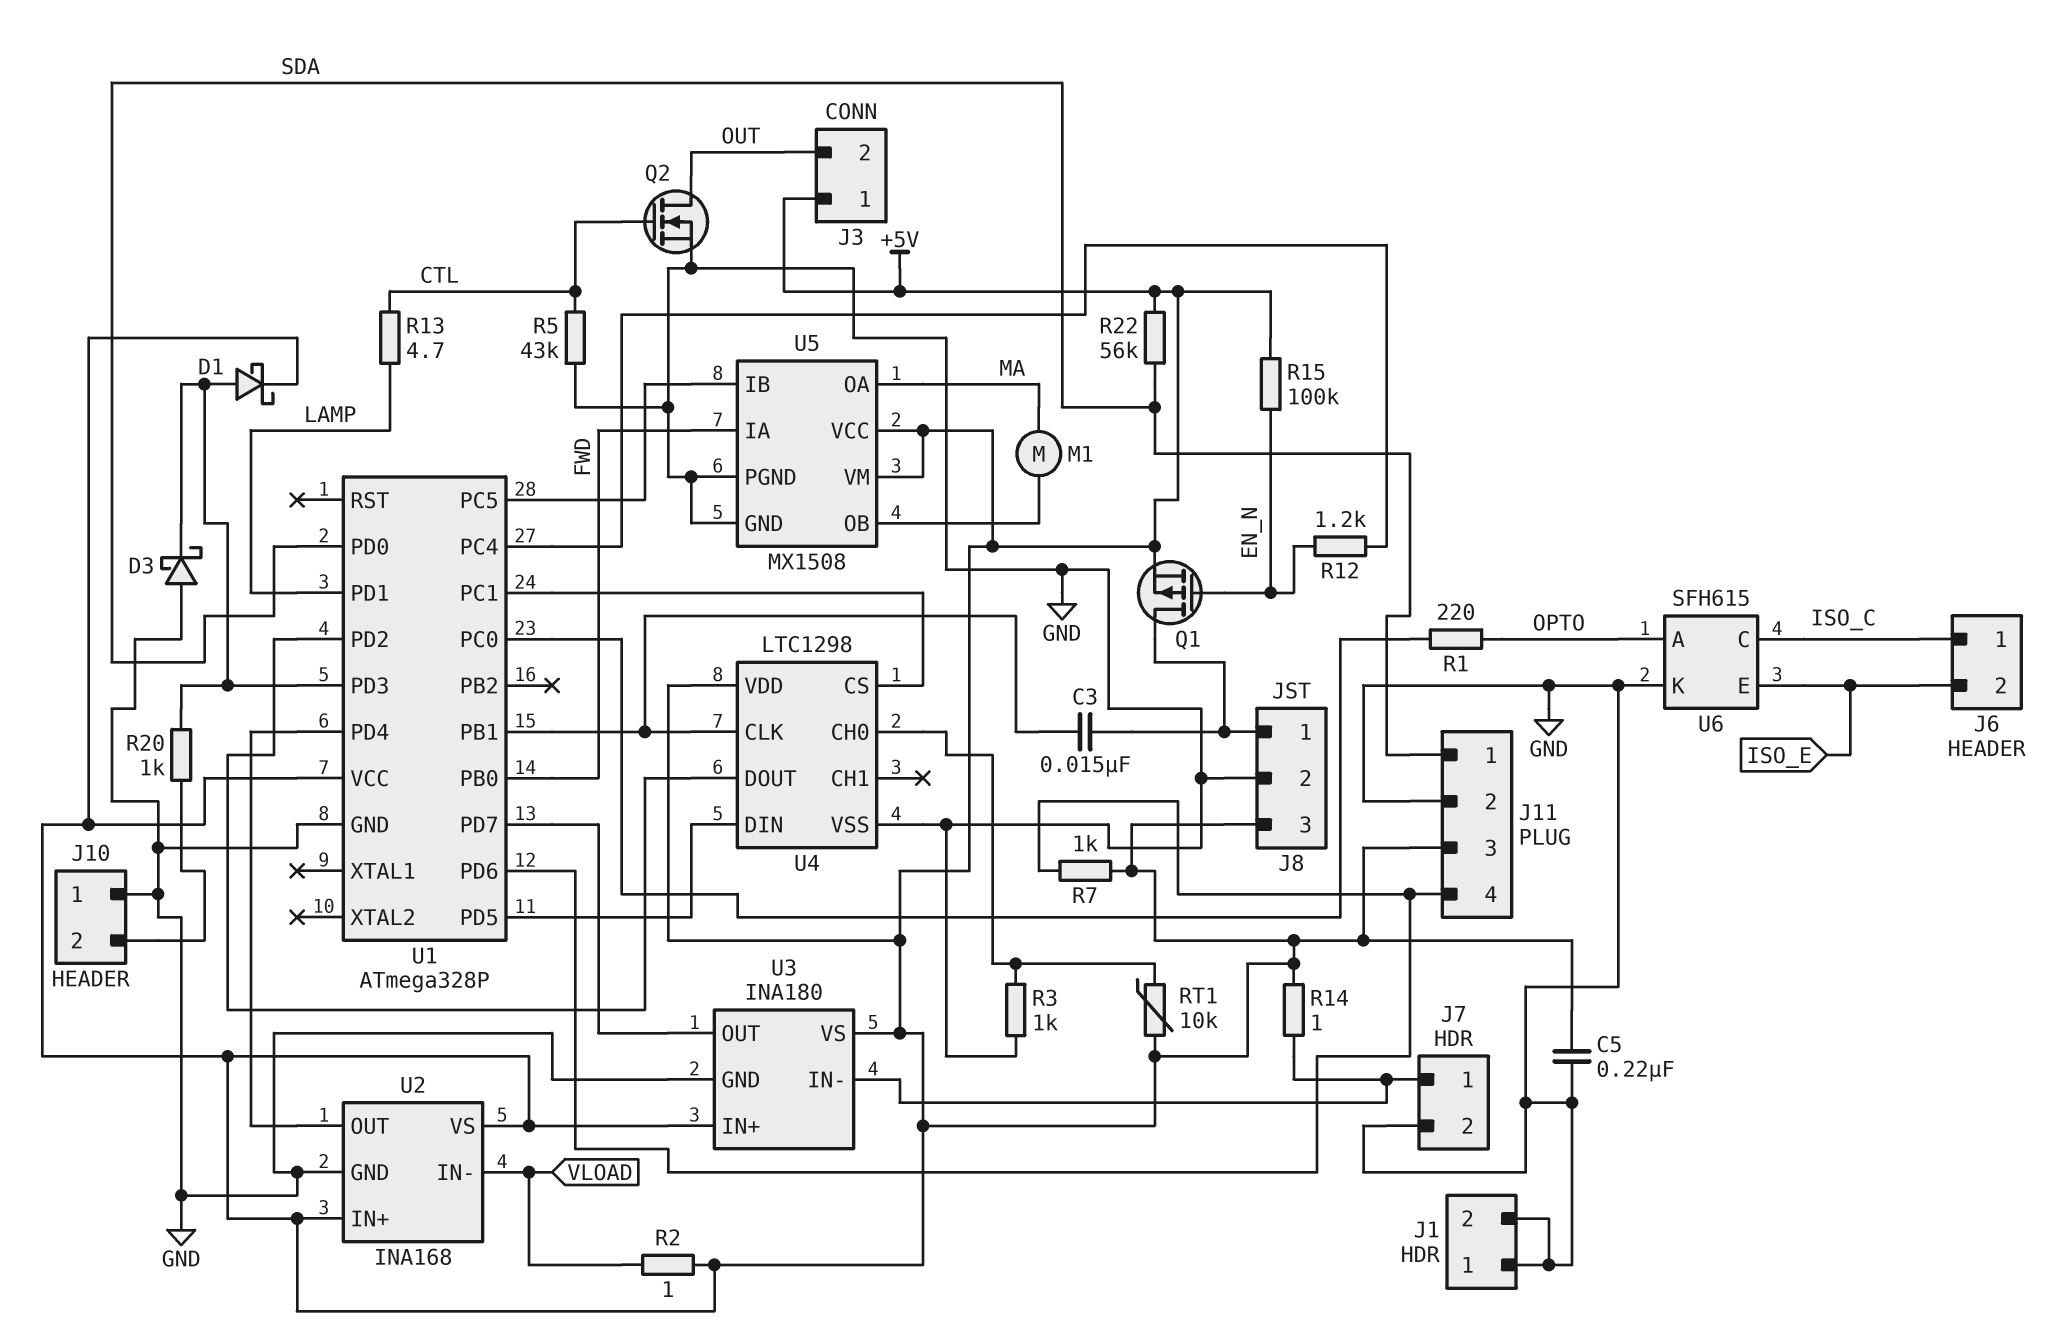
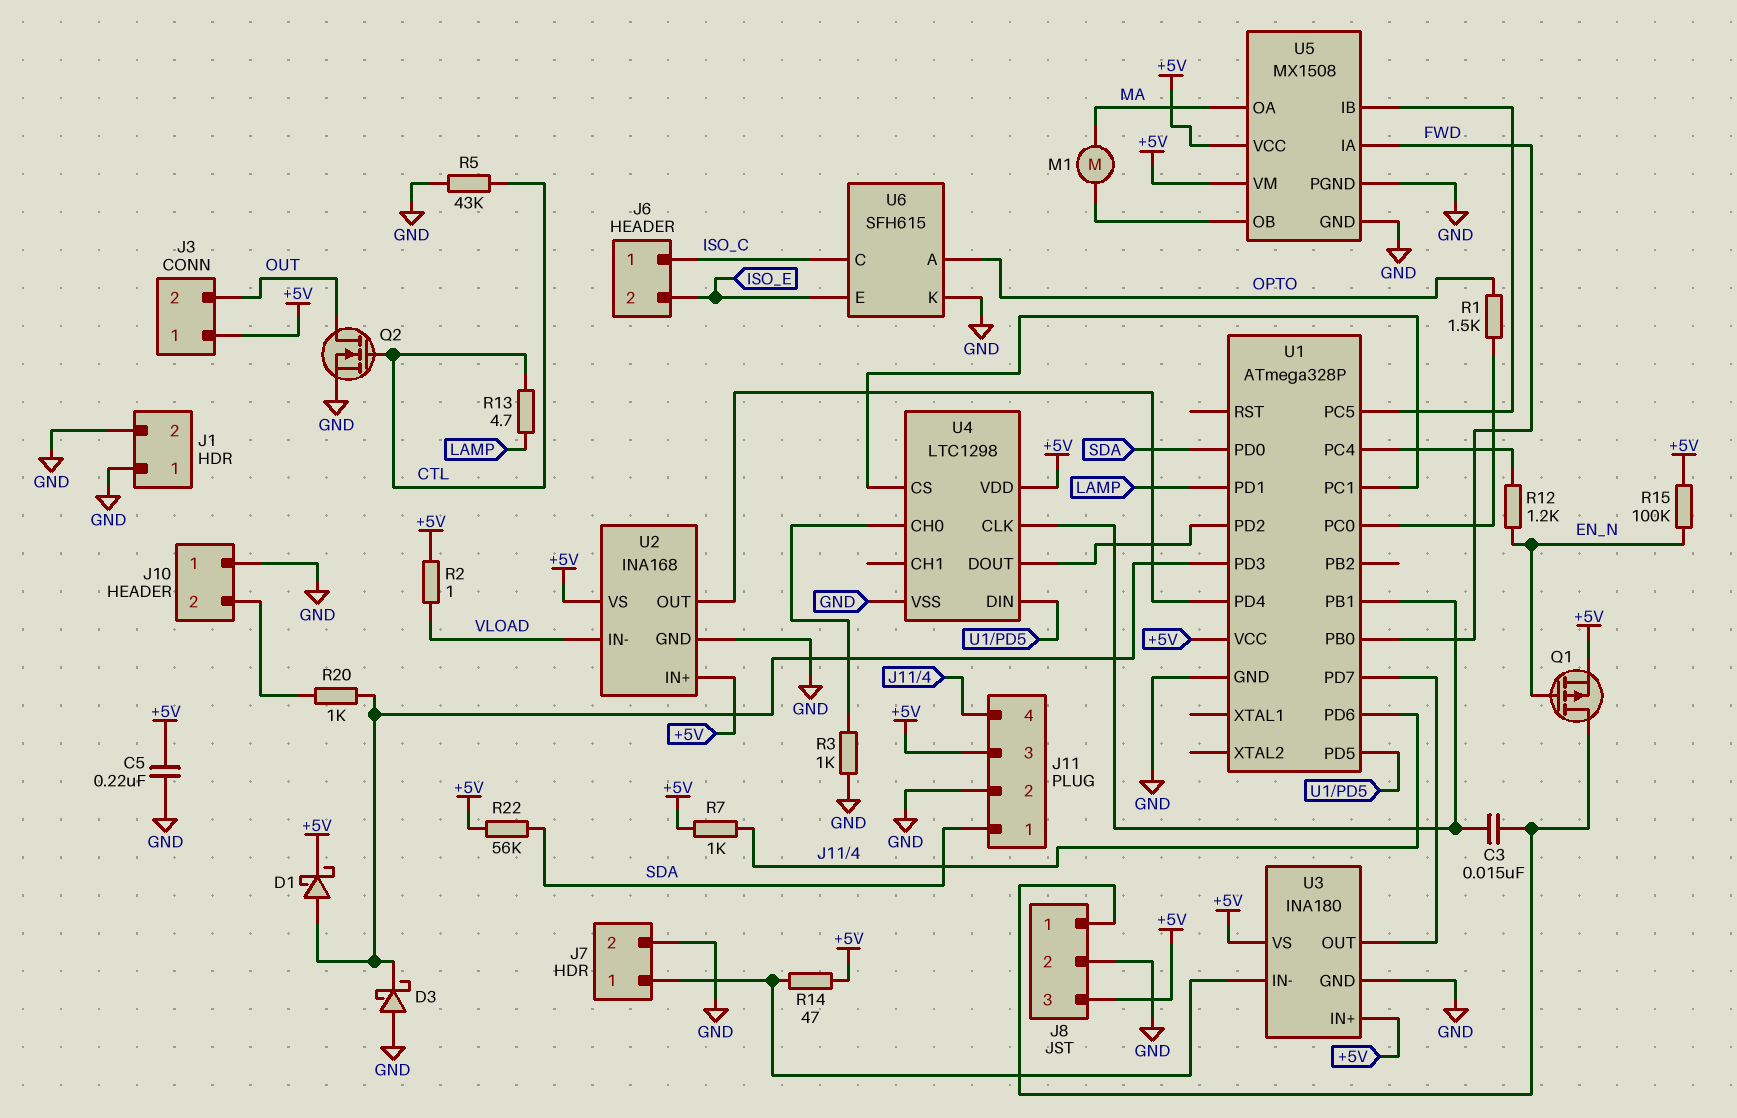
R1: 220 (OPTO, U1/PC0) -> 1.5k (OPTO, U1/PC0)
R14: 1 (+5V, J7/1) -> 47 (+5V, J7/1)
RT1: 10k (+5V, U4/CH0) -> none

